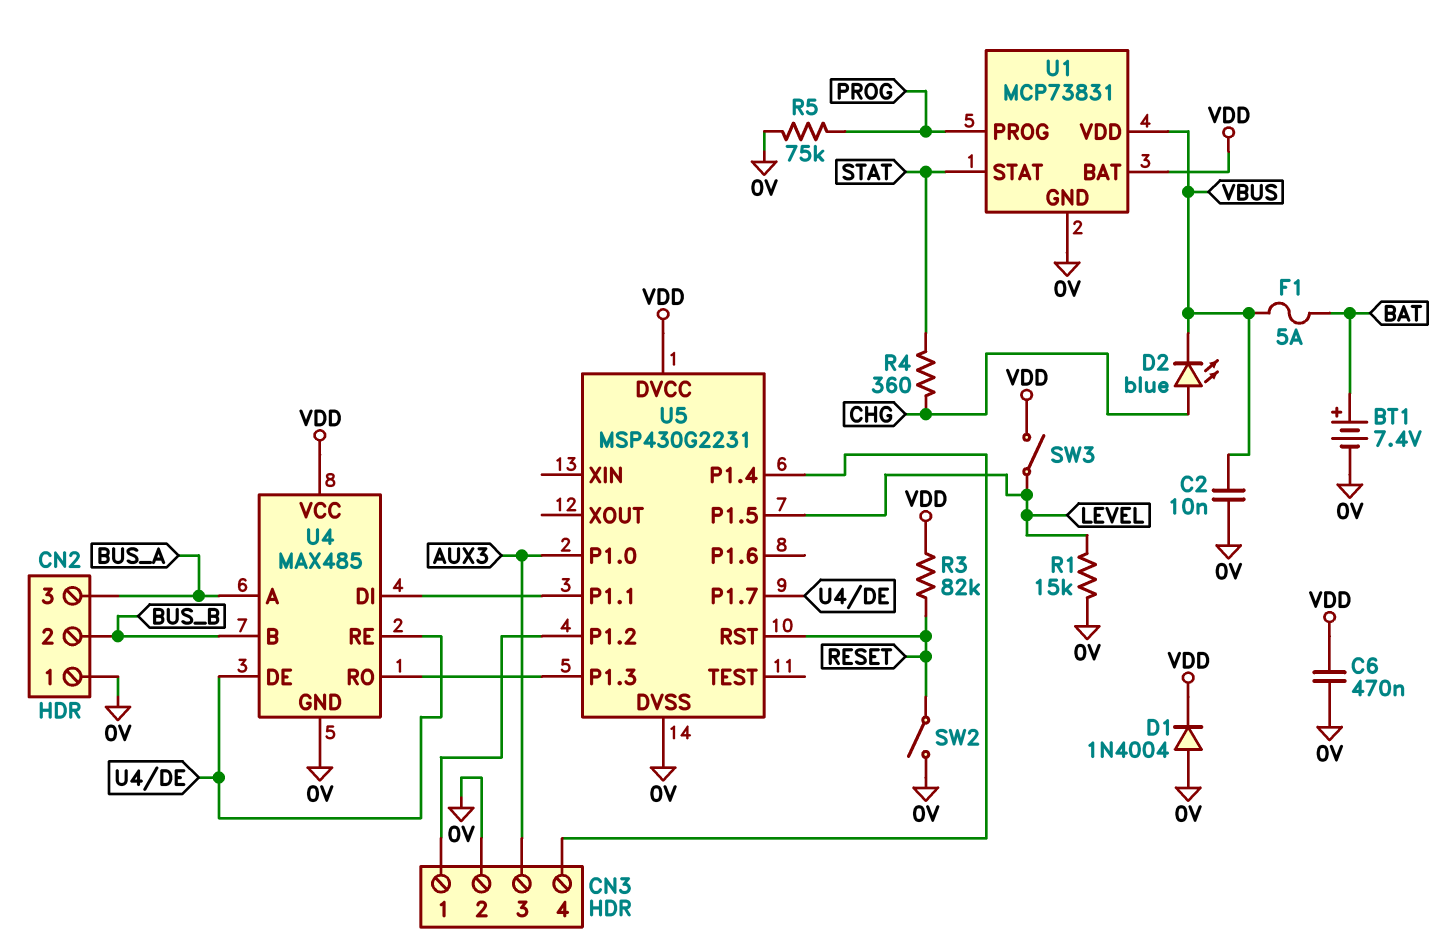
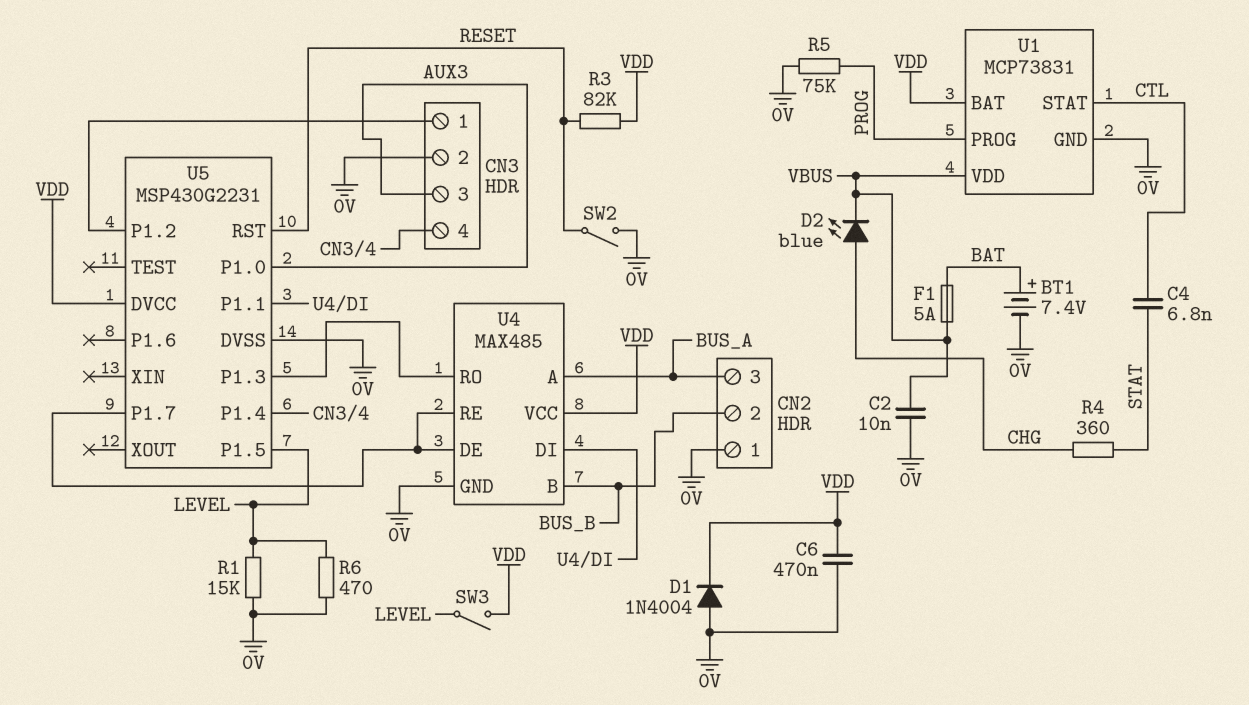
C4: none -> 6.8nF (CTL, STAT)
R6: none -> 470 (0V, LEVEL)
U1 pin STAT: STAT -> CTL

